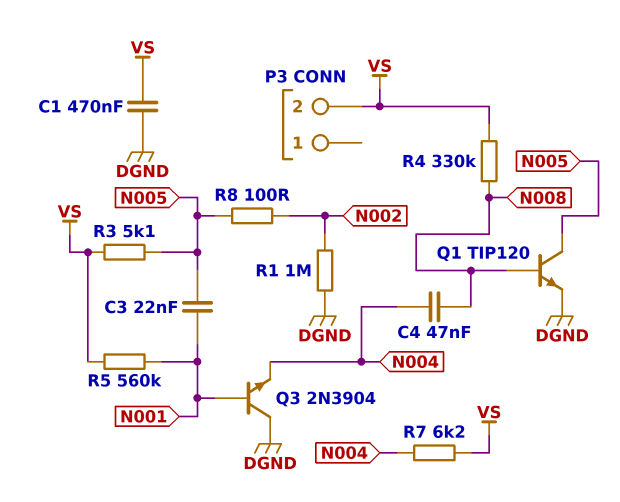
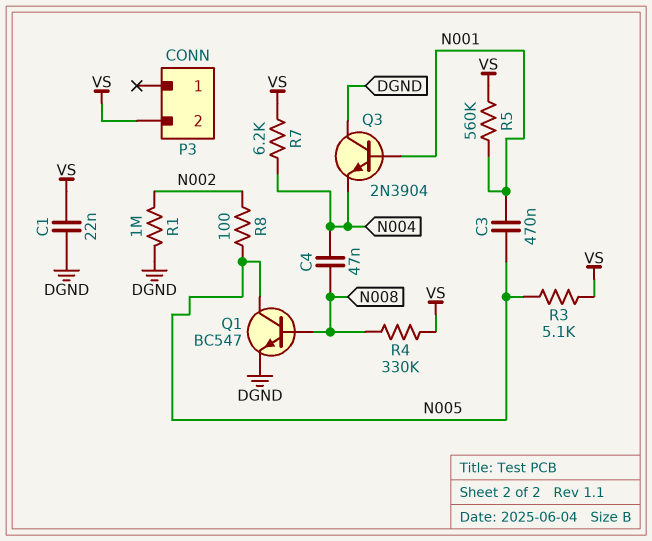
C1: 470nF (DGND, VS) -> 22nF (DGND, VS)
C3: 22nF (N001, N005) -> 470nF (N001, N005)
Q1: NPN TIP120 (B N008, C N005, E DGND) -> NPN BC547 (B N008, C N005, E DGND)

